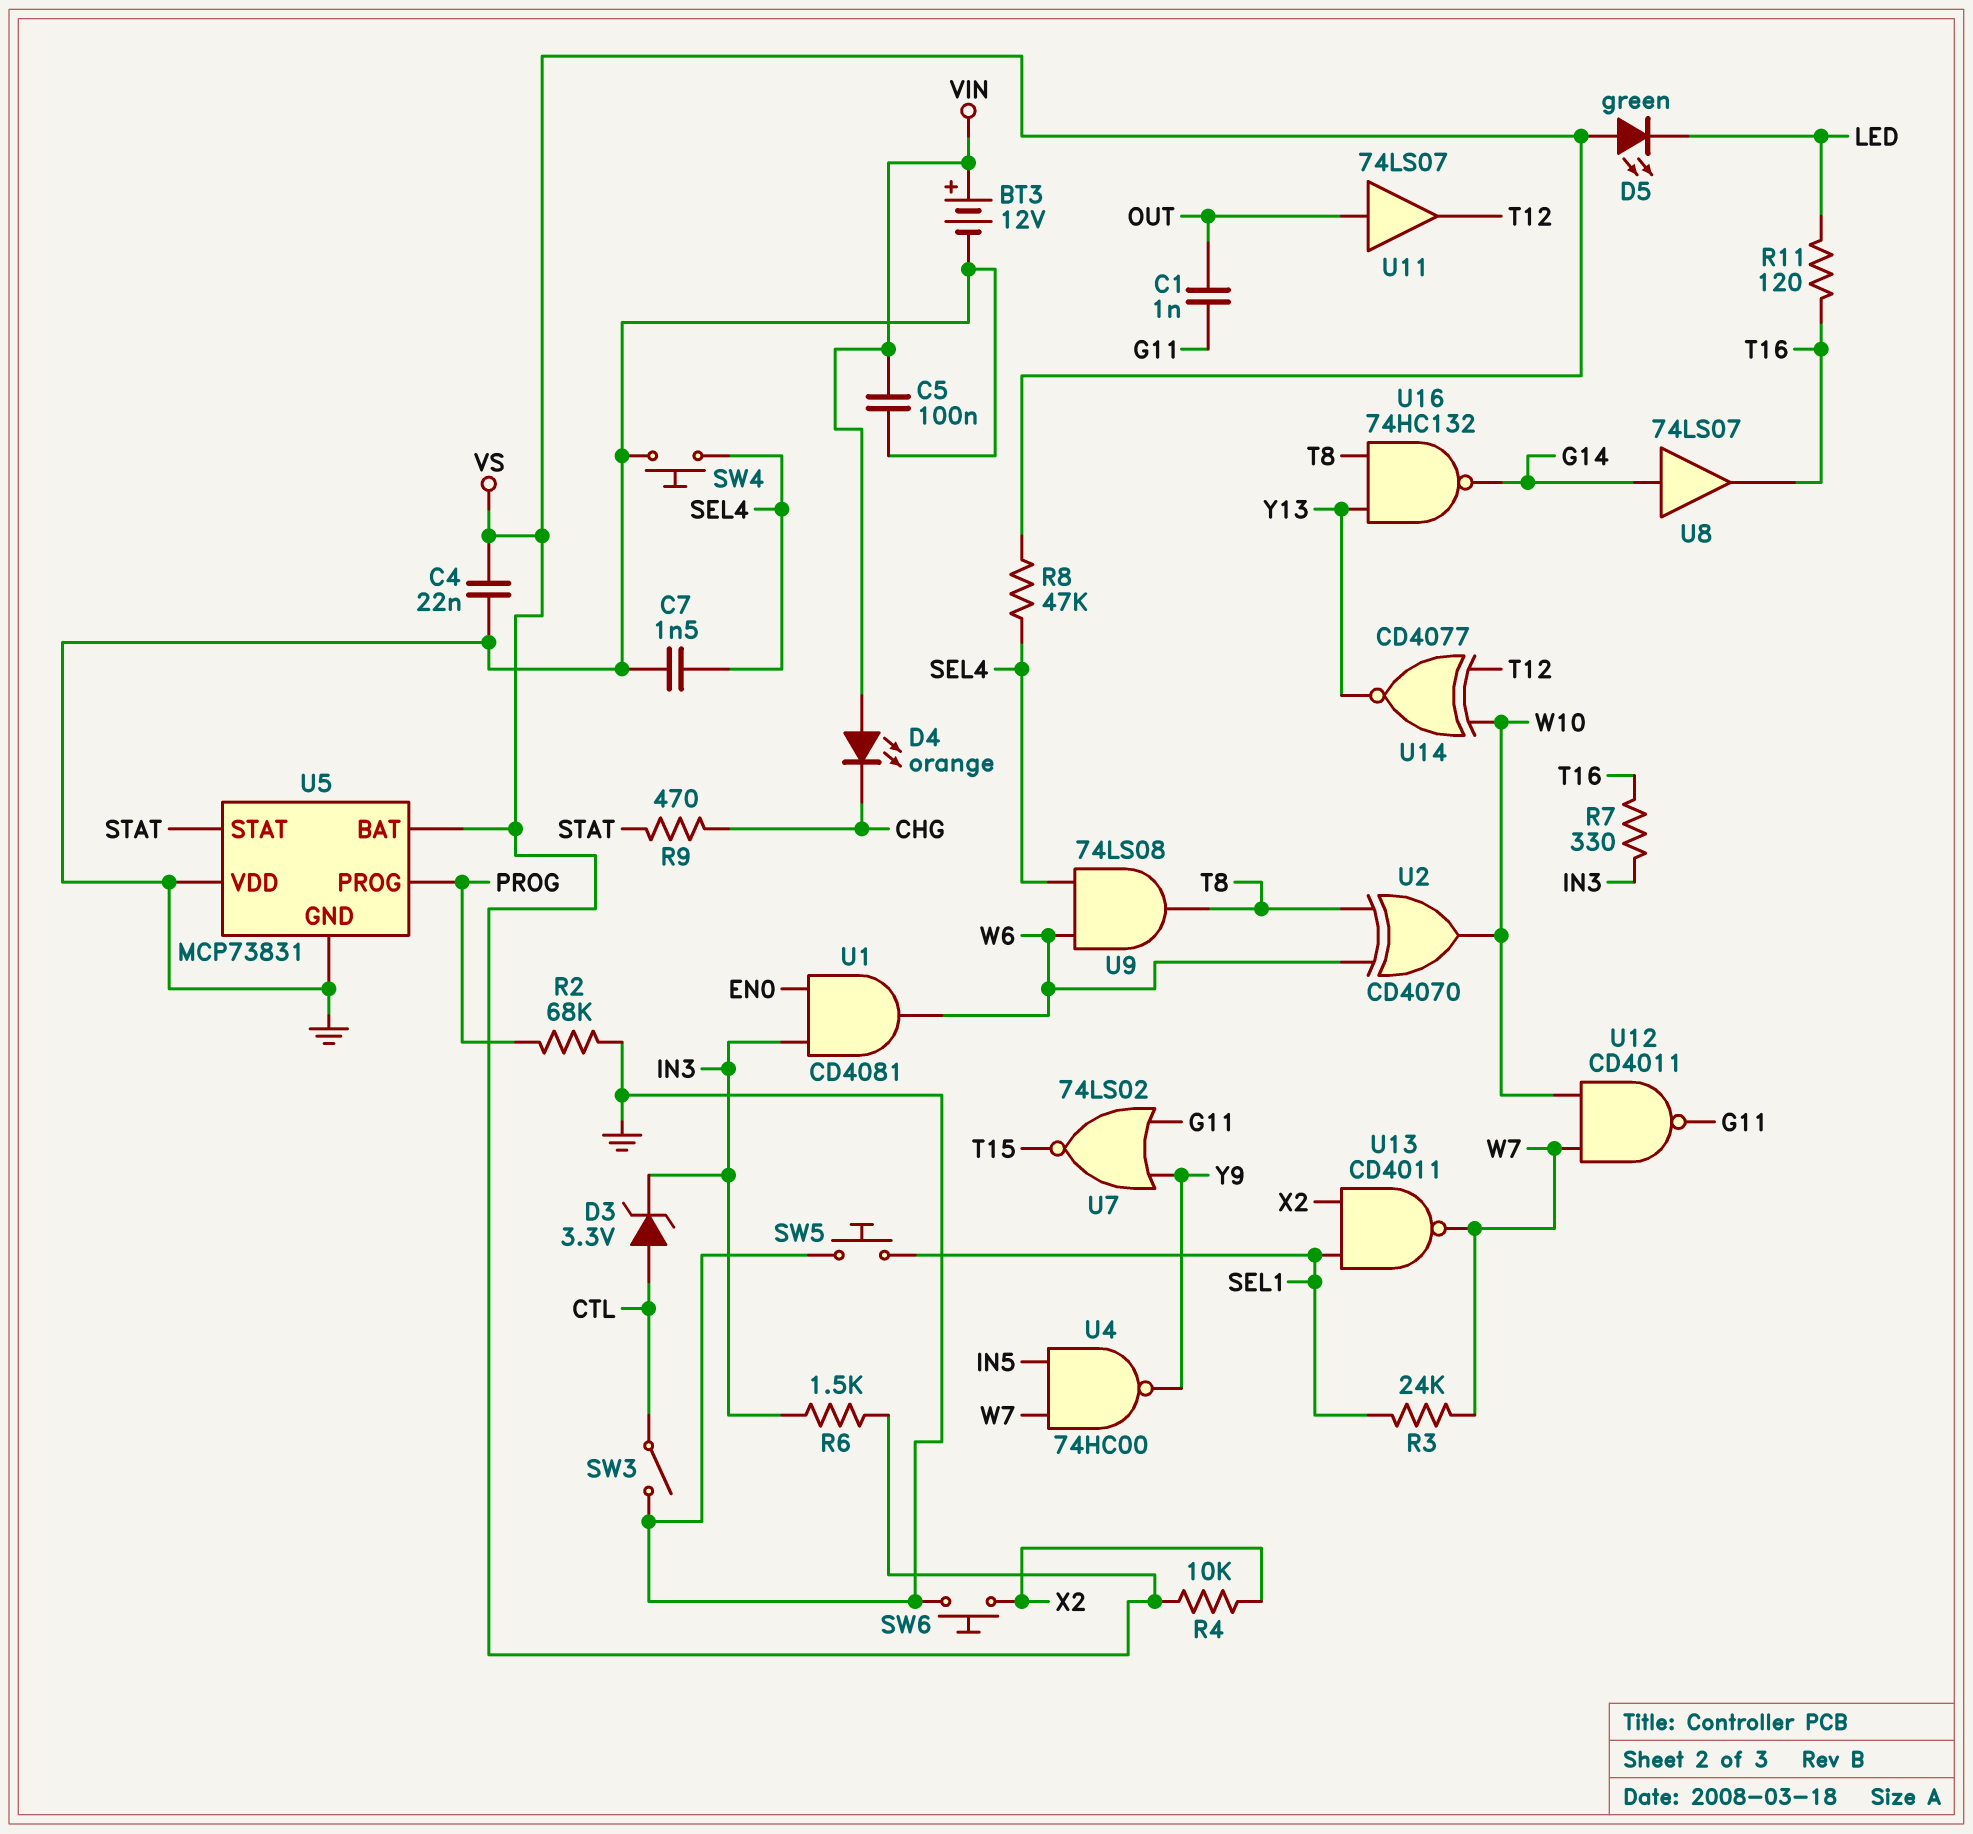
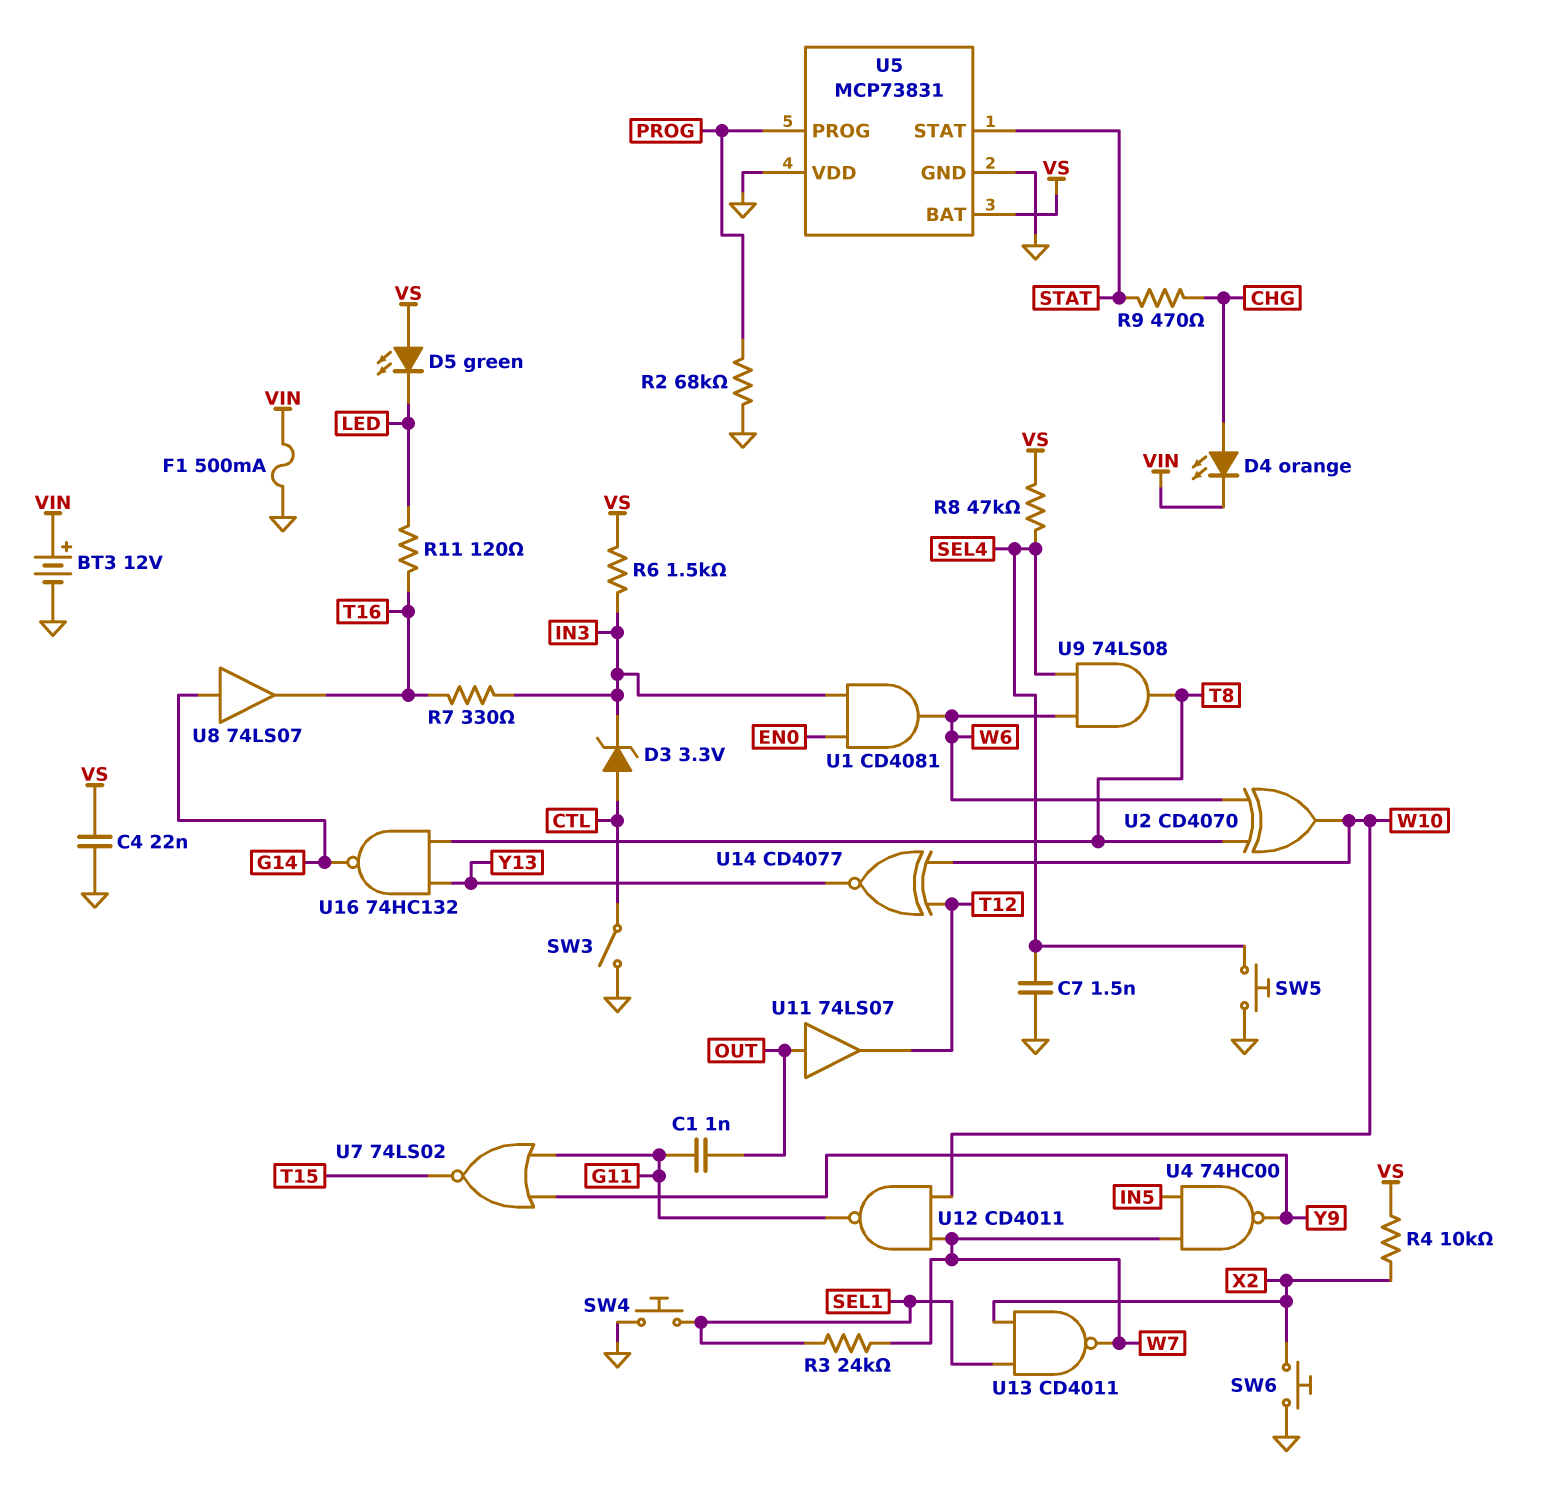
C5: 100nF (GND, VIN) -> none
D4: LED orange (A VIN, K CHG) -> LED orange (A CHG, K VIN)
F1: none -> 500mA (GND, VIN)
SW4: button (GND, SEL4) -> button (GND, SEL1)
SW5: button (GND, SEL1) -> button (GND, SEL4)

